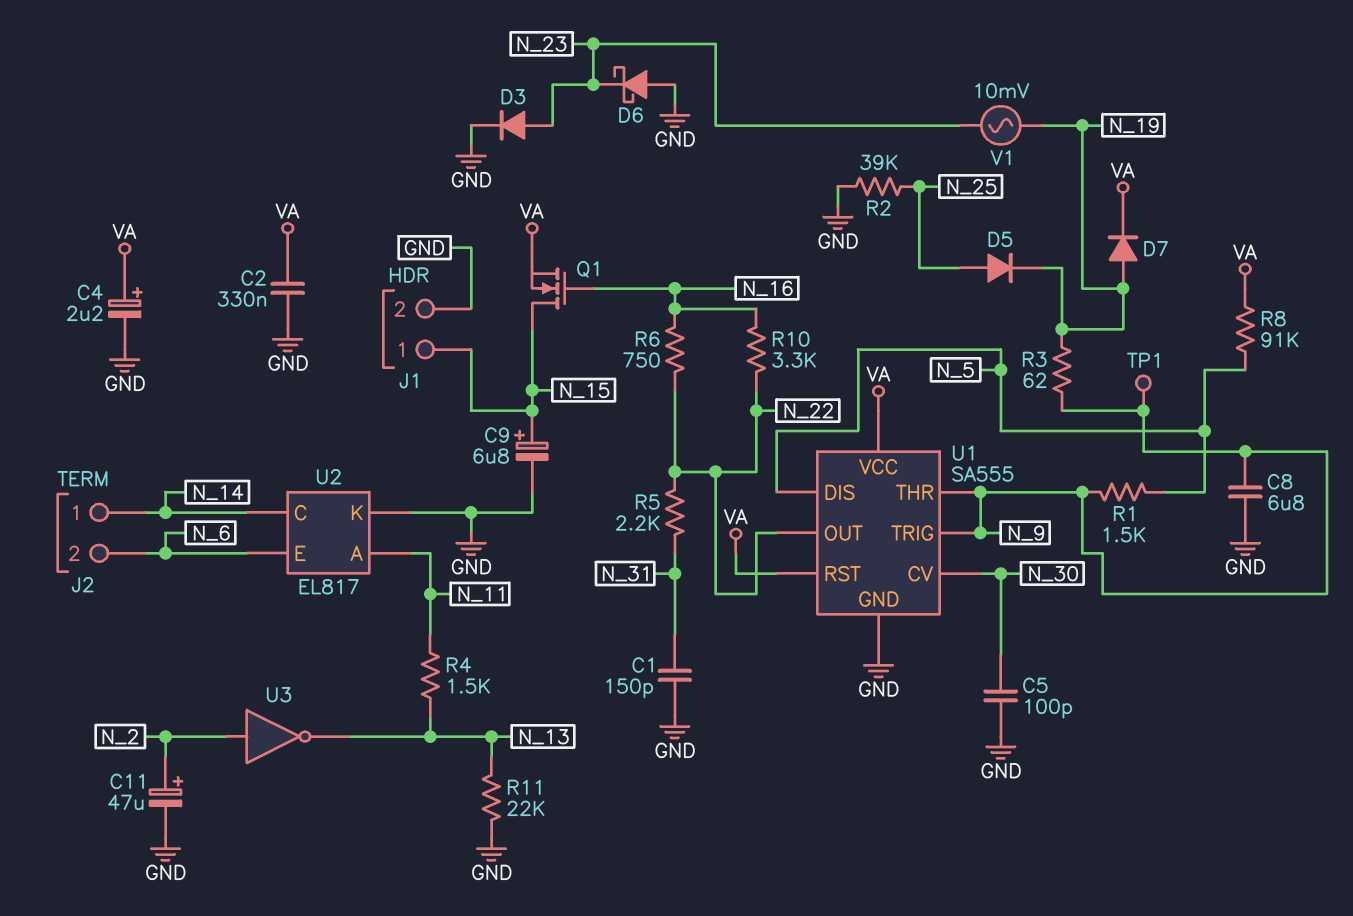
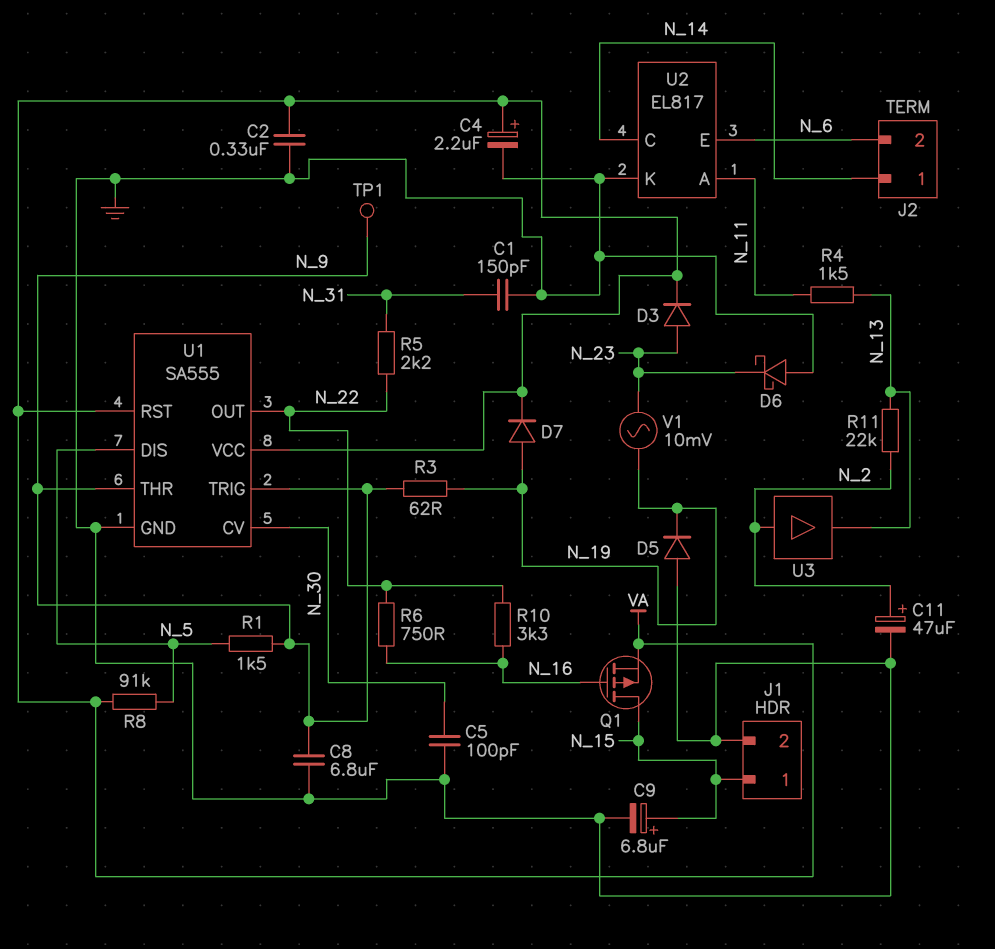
D3: diode (A N_23, K GND) -> diode (A N_23, K VA)
D5: diode (A N_25, K N_19) -> diode (A GND, K N_19)
Q1: NMOS (G N_16, D N_15, S VA) -> PMOS (G N_16, D N_15, S VA)
R2: 39k (GND, N_25) -> none
R11: 22k (GND, N_13) -> 22k (N_2, N_13)
U3: NOT (in N_2, out N_13) -> buffer (in N_2, out N_13)

